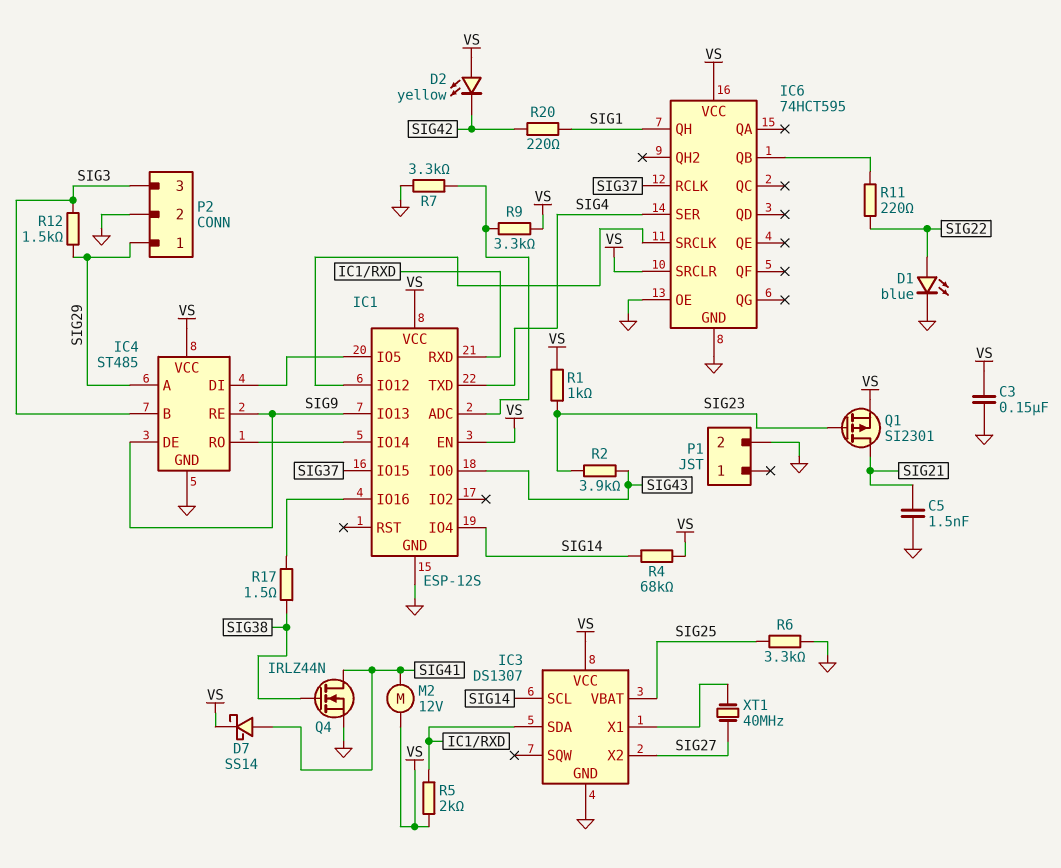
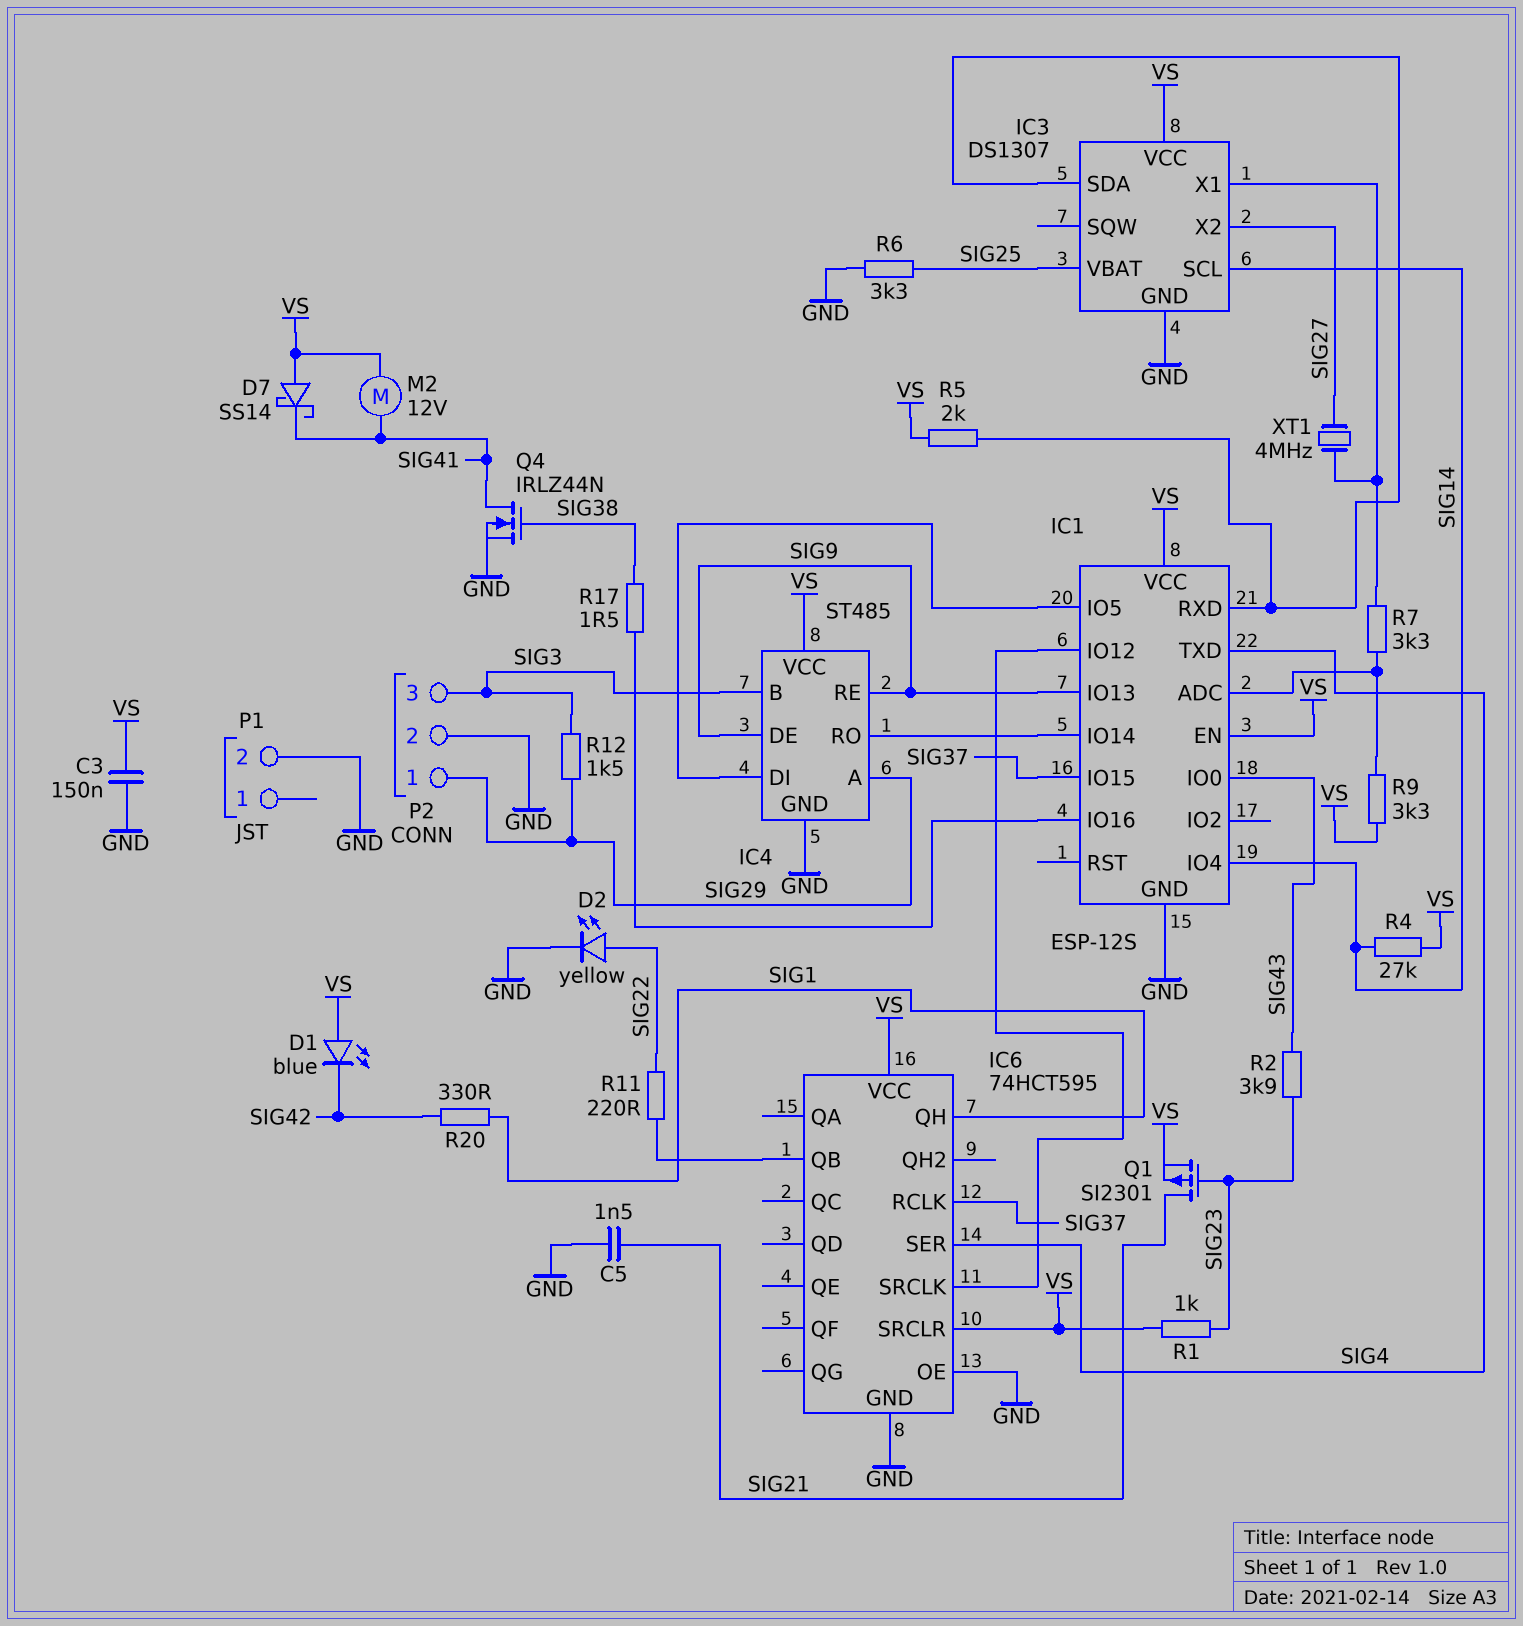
D1: LED blue (A SIG22, K GND) -> LED blue (A VS, K SIG42)
D2: LED yellow (A VS, K SIG42) -> LED yellow (A SIG22, K GND)
D7: schottky SS14 (A SIG41, K VS) -> schottky SS14 (A VS, K SIG41)
R4: 68k (SIG14, VS) -> 27k (SIG14, VS)
R7: 3.3k (GND, IC1/ADC) -> 3.3k (IC1/ADC, IC3/X1)
R20: 220 (SIG1, SIG42) -> 330 (SIG1, SIG42)
XT1: 40MHz (IC3/X1, SIG27) -> 4MHz (IC3/X1, SIG27)

